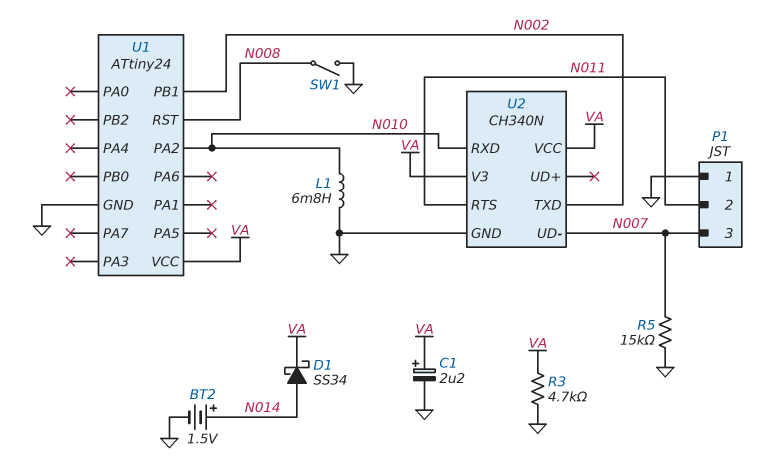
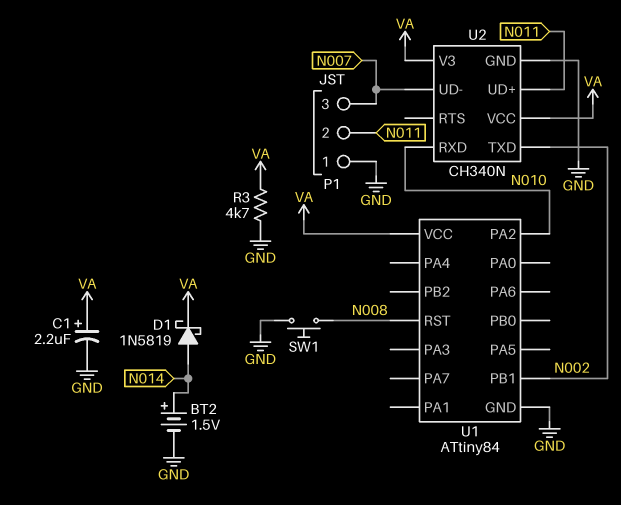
D1: schottky SS34 (A N014, K VA) -> schottky 1N5819 (A N014, K VA)
L1: 6.8mH (GND, N010) -> none
R5: 15k (GND, N007) -> none
SW1: switch (GND, N008) -> button (GND, N008)
U1: ATtiny24 -> ATtiny84
U2 pin RTS: N011 -> none
U2 pin UD+: none -> N011

